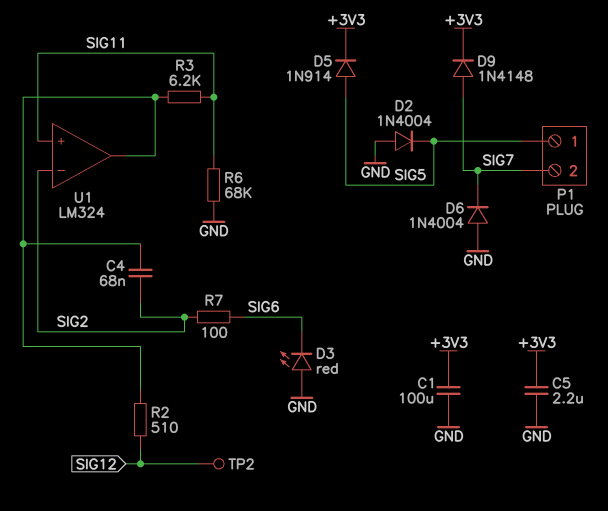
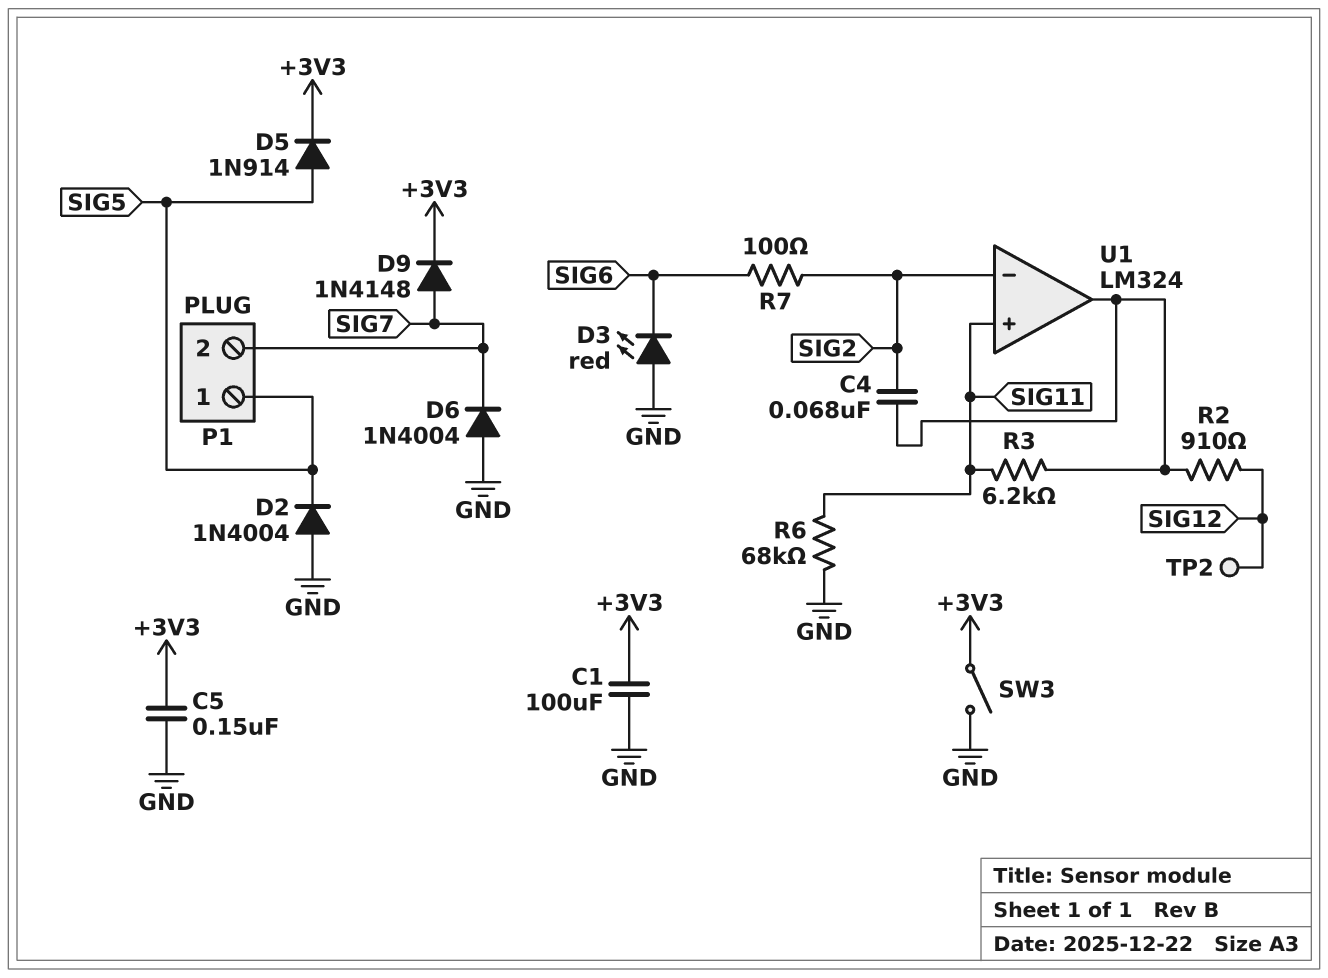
C5: 2.2uF (+3V3, GND) -> 150nF (+3V3, GND)
R2: 510 (SIG12, U1/out) -> 910 (SIG12, U1/out)
SW3: none -> switch (+3V3, GND)

